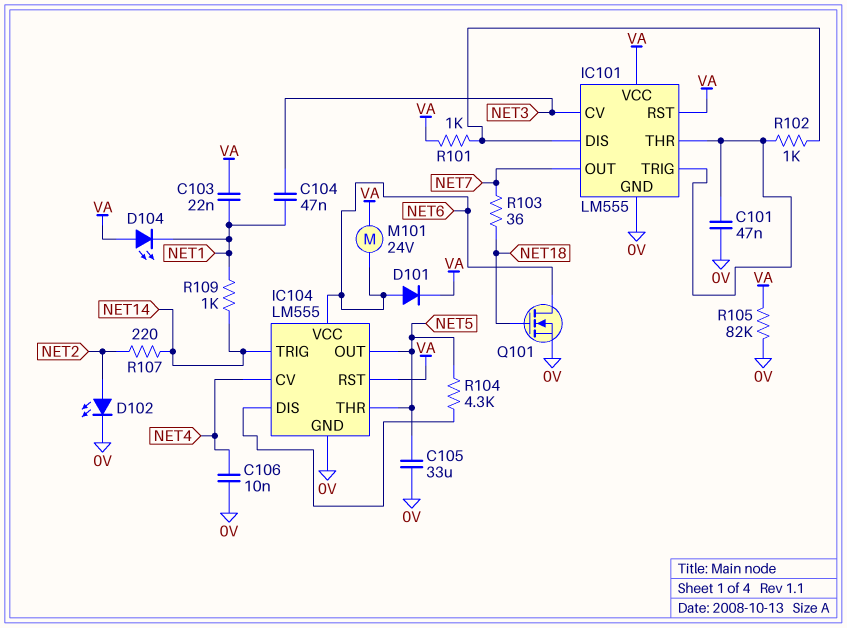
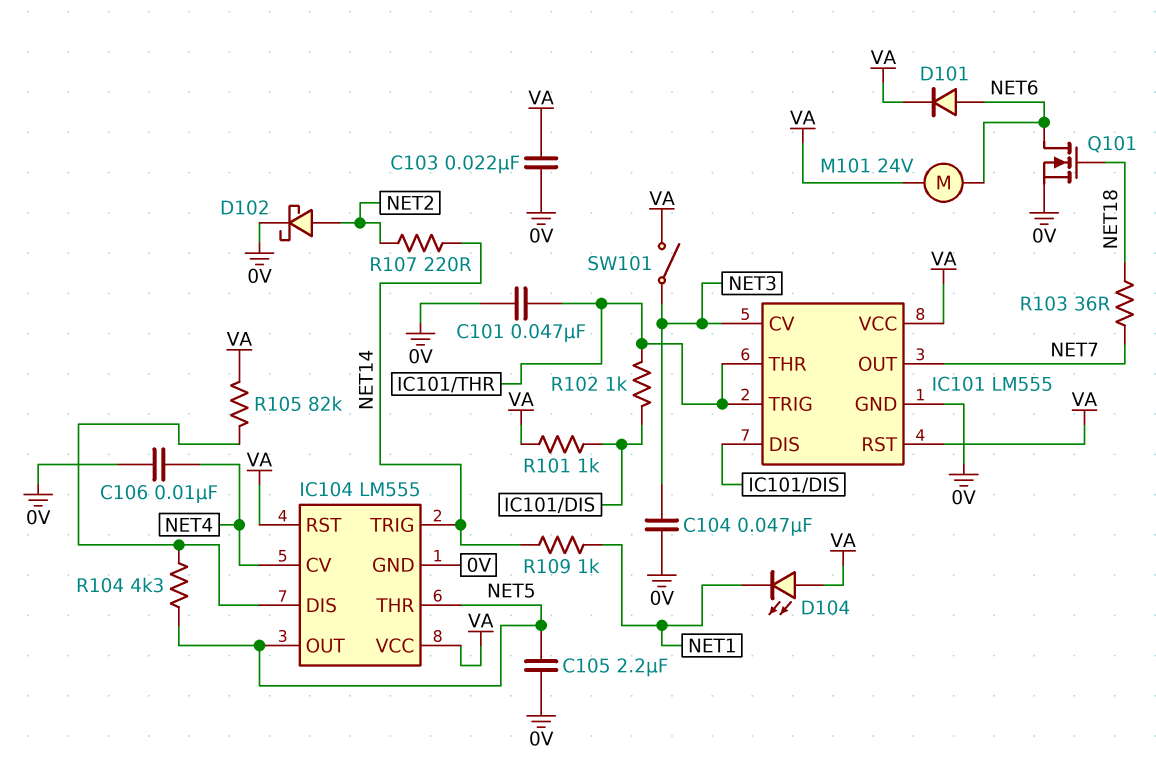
C103: 22nF (NET1, VA) -> 22nF (0V, VA)
C104: 47nF (NET1, NET3) -> 47nF (0V, NET3)
C105: 33uF (0V, NET5) -> 2.2uF (0V, NET5)
D102: LED (A NET2, K 0V) -> schottky (A NET2, K 0V)
IC104 pin VCC: NET6 -> VA
R105: 82k (0V, VA) -> 82k (IC104/DIS, VA)
SW101: none -> switch (NET3, VA)

